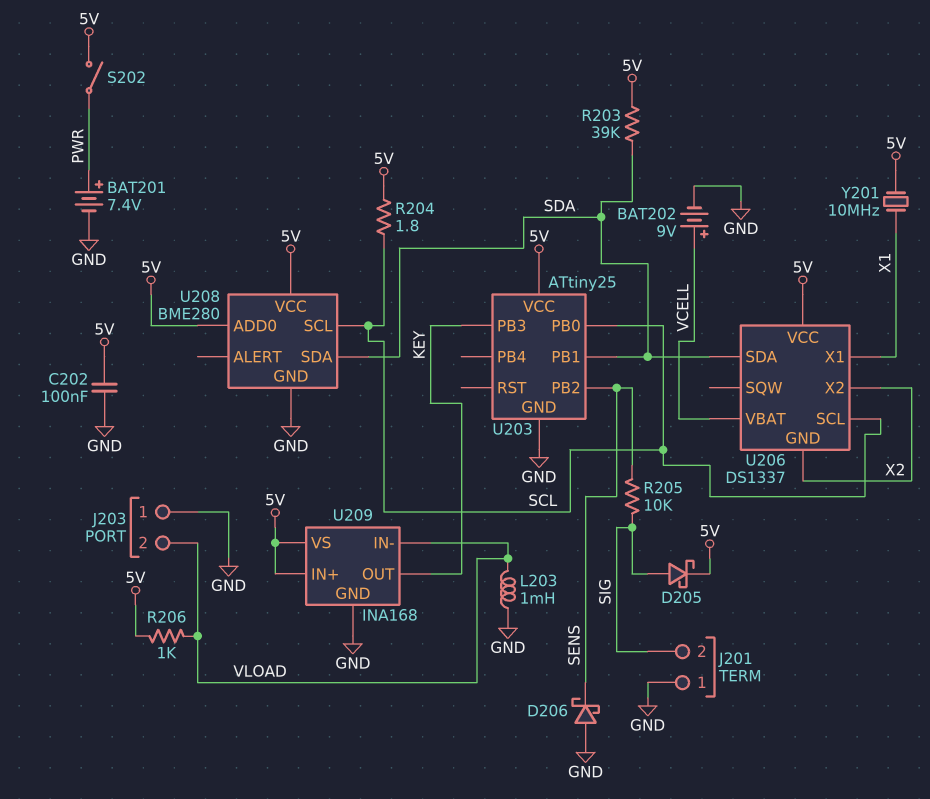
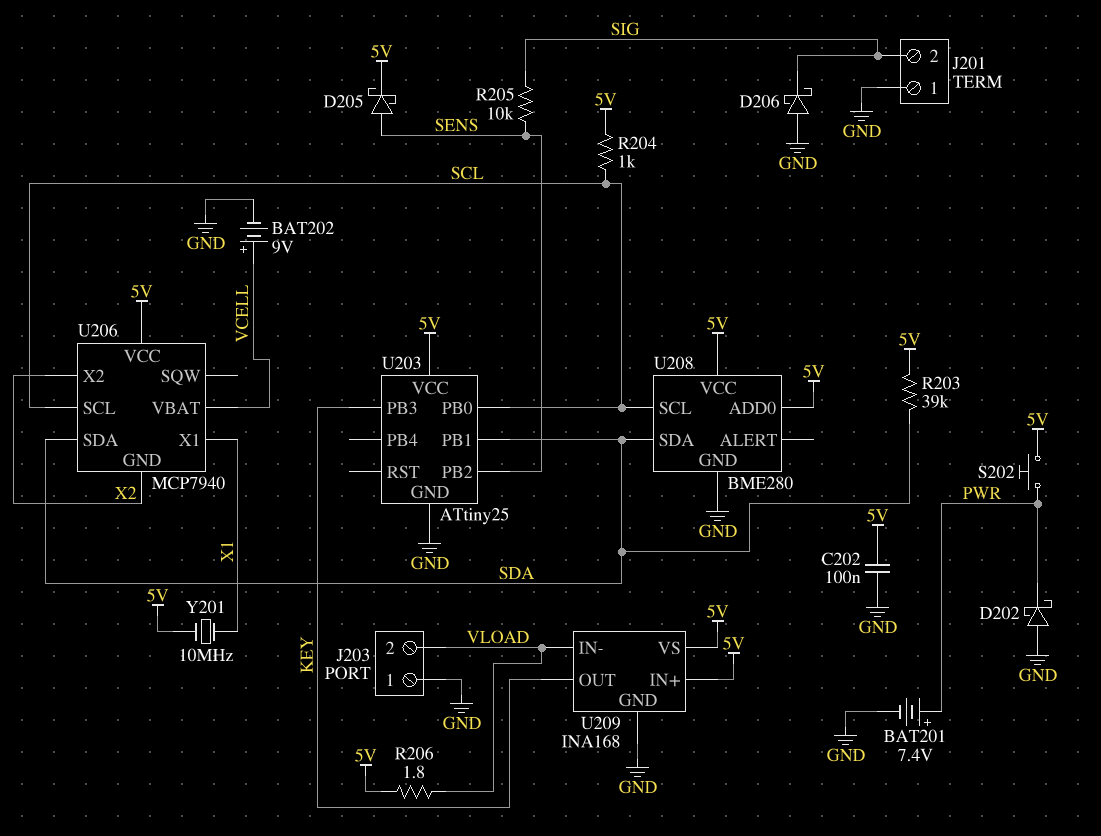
D202: none -> schottky (A GND, K PWR)
D205: schottky (A SIG, K 5V) -> schottky (A SENS, K 5V)
D206: schottky (A GND, K SENS) -> schottky (A GND, K SIG)
L203: 1mH (GND, VLOAD) -> none
R204: 1.8 (5V, SCL) -> 1k (5V, SCL)
R206: 1k (5V, VLOAD) -> 1.8 (5V, VLOAD)
S202: switch (5V, PWR) -> button (5V, PWR)
U206: DS1337 -> MCP7940

